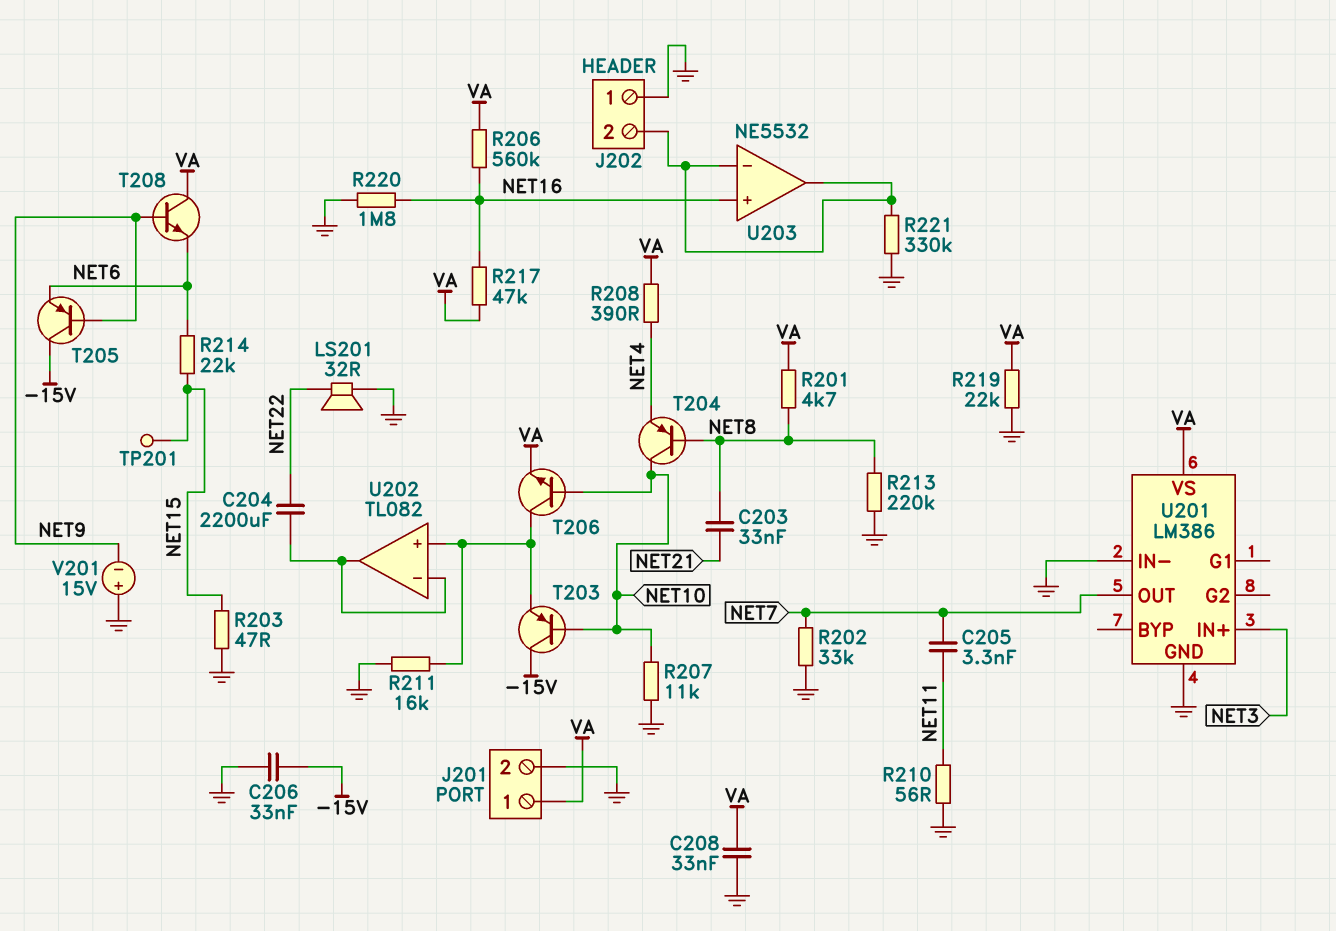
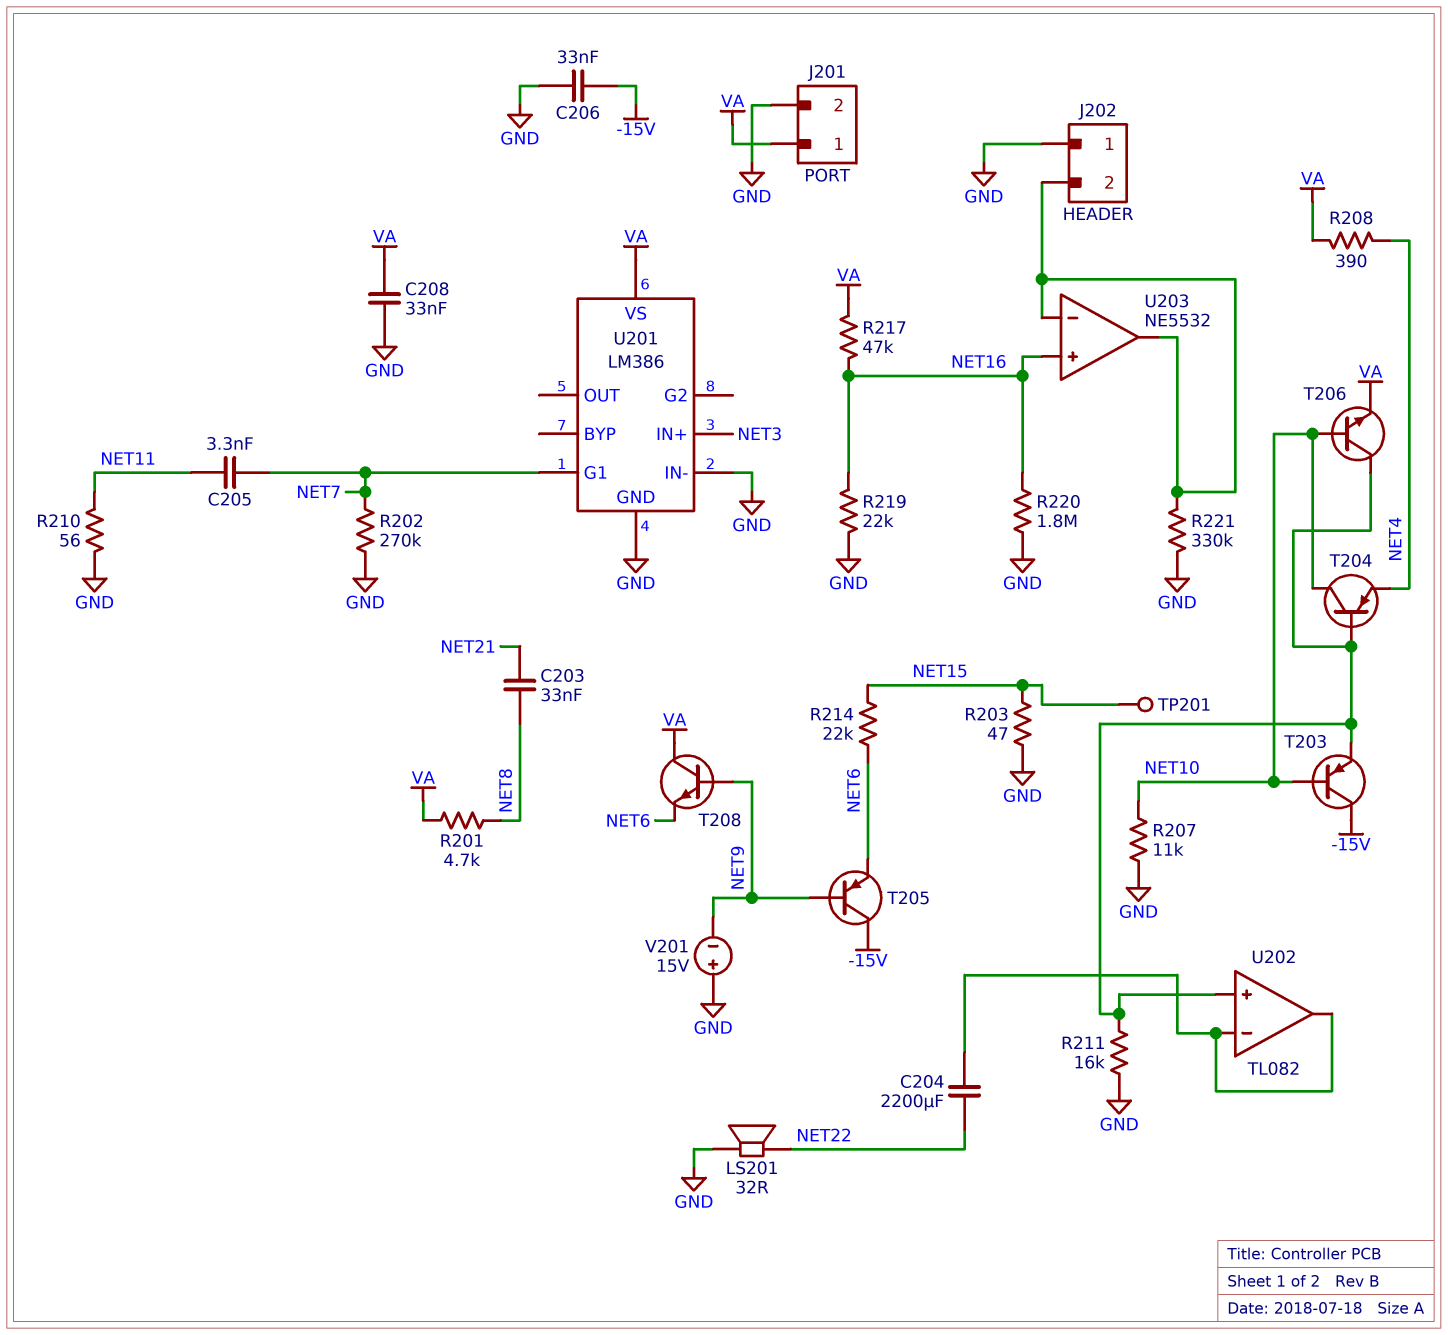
R202: 33k (GND, NET7) -> 270k (GND, NET7)
R206: 560k (NET16, VA) -> none
R213: 220k (GND, NET8) -> none
R219: 22k (GND, VA) -> 22k (GND, NET16)
T204: PNP (B NET8, C NET10, E NET4) -> PNP (B U202/in+, C NET10, E NET4)
U201 pin G1: none -> NET7
U201 pin OUT: NET7 -> none

